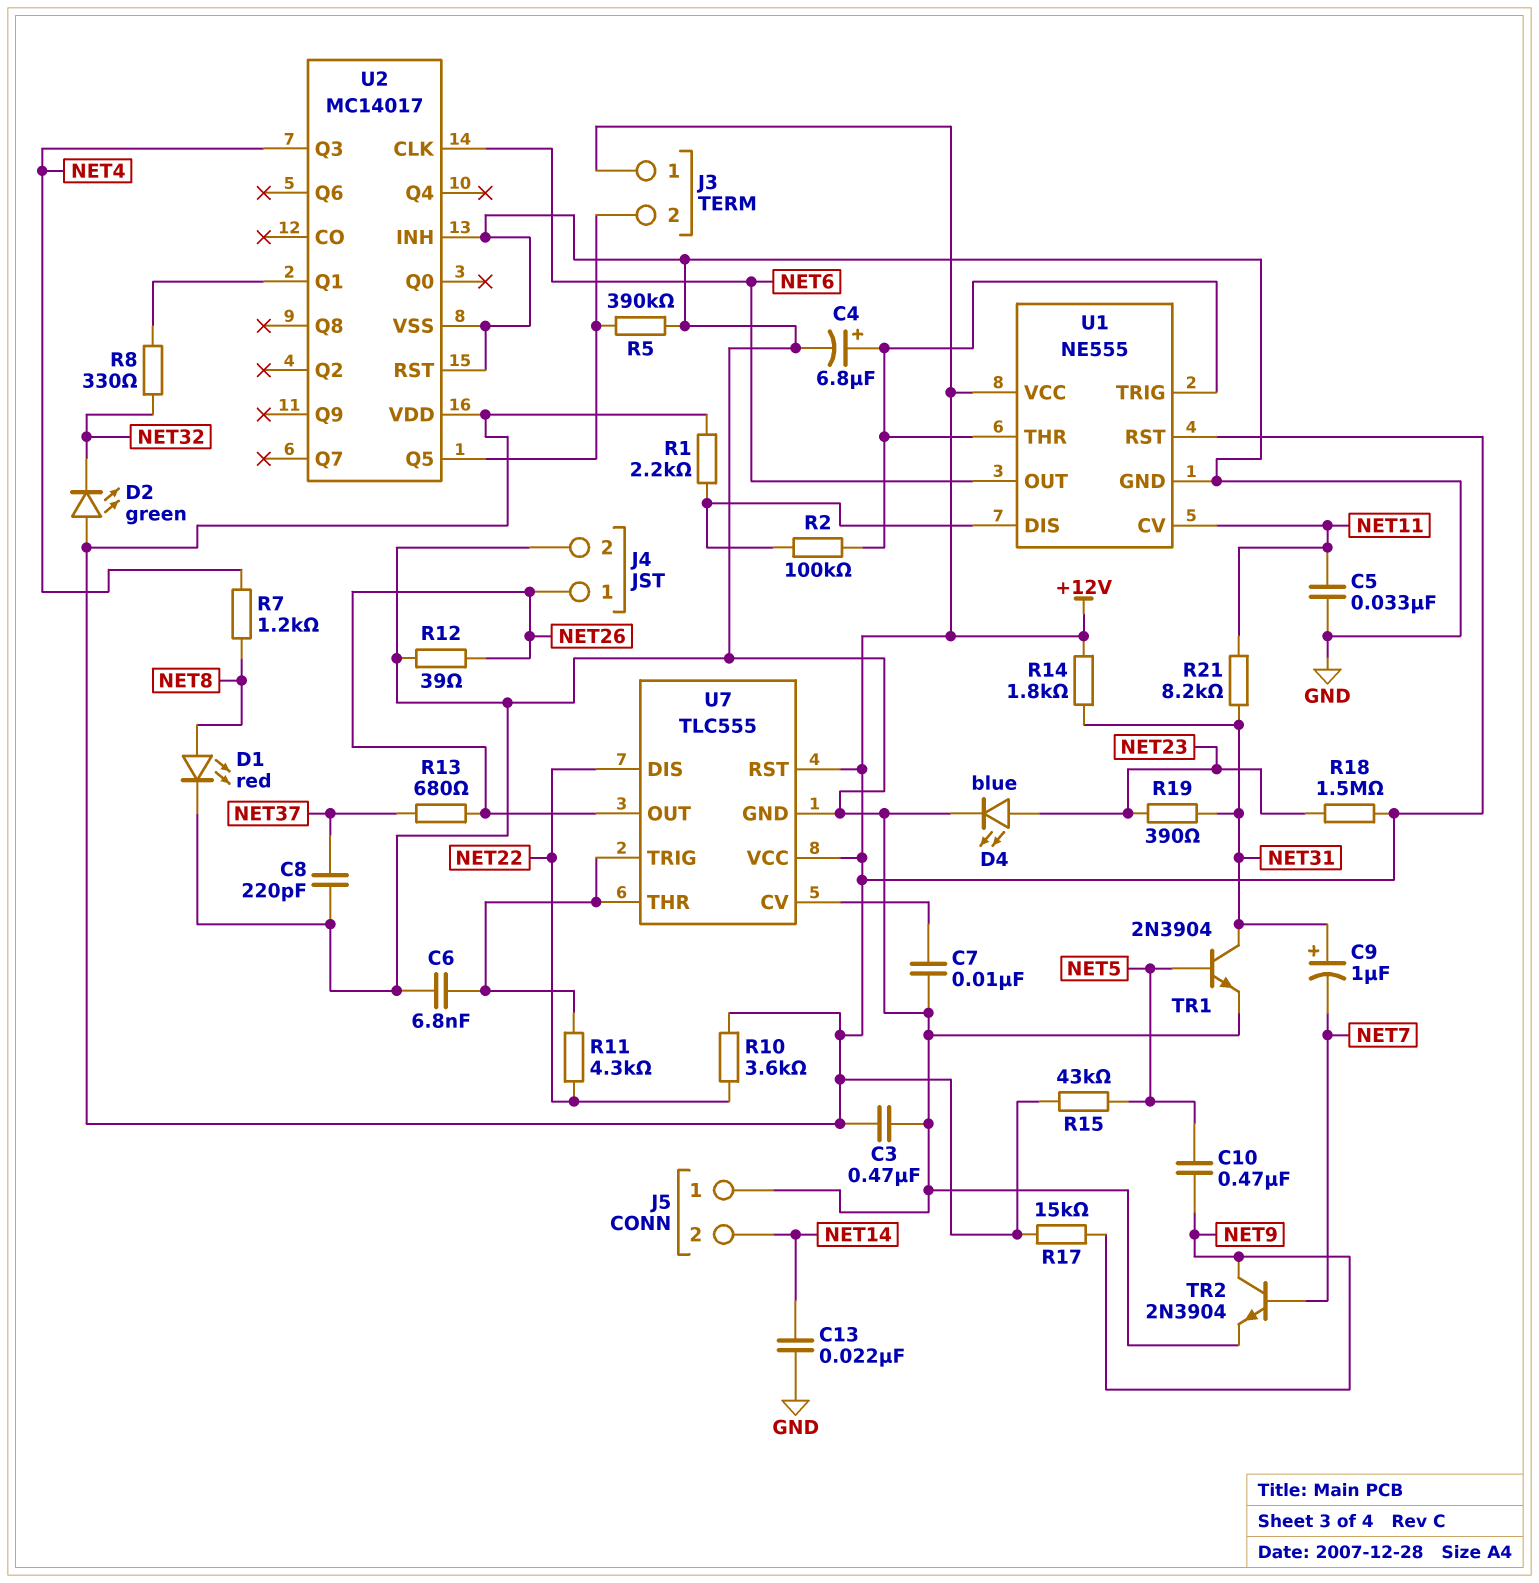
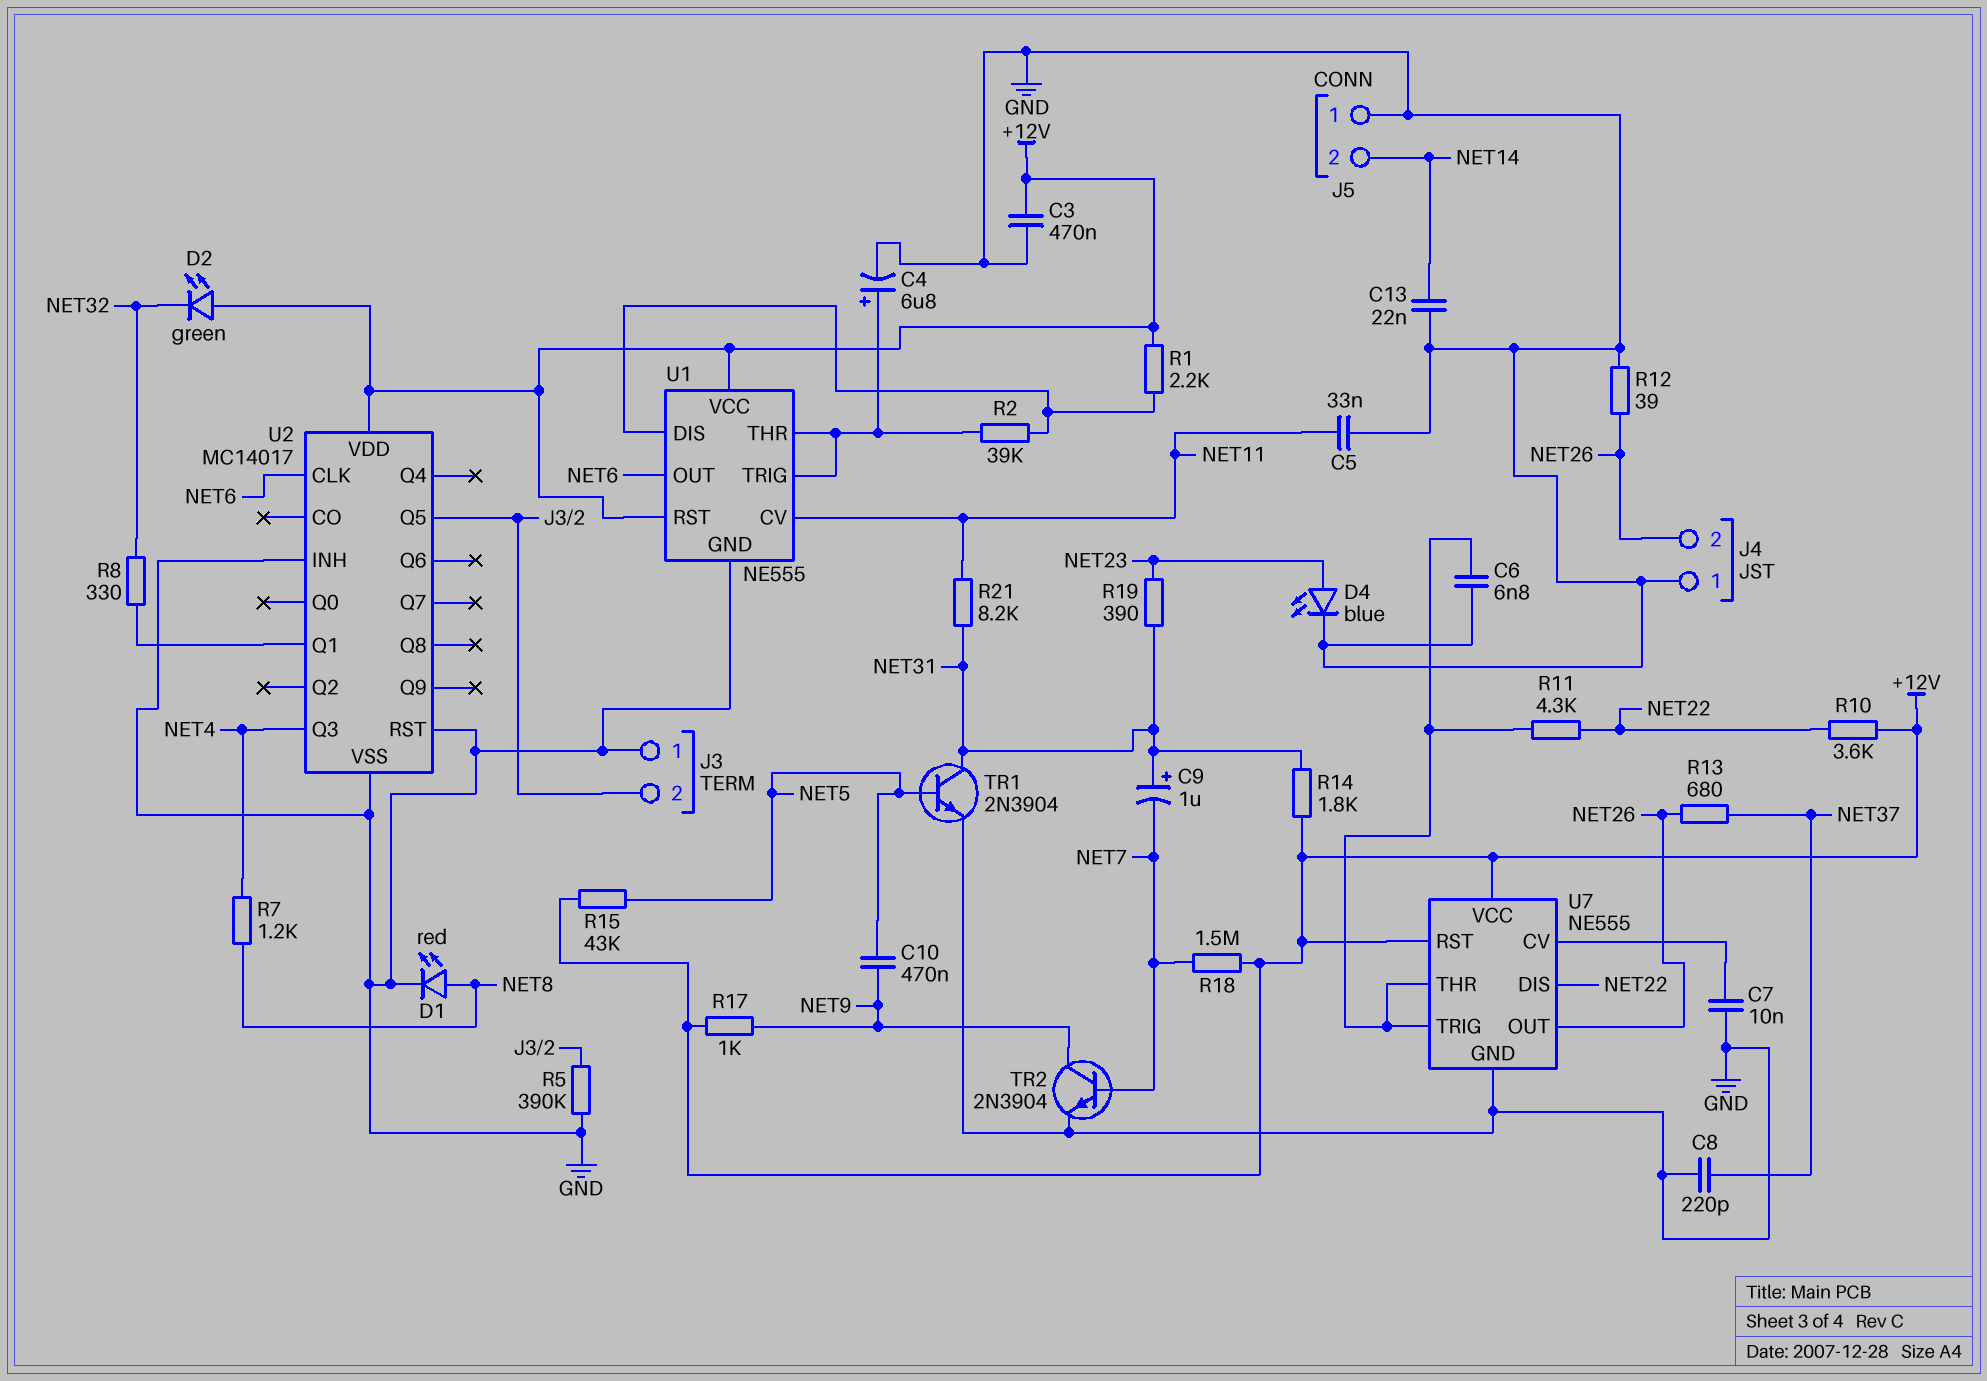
J3 pin 1: +12V -> GND
J4 pin 1: NET26 -> GND
J4 pin 2: GND -> NET26
R2: 100k (U1/DIS, U1/THR) -> 39k (U1/DIS, U1/THR)
R17: 15k (+12V, NET9) -> 1k (+12V, NET9)
R18: 1.5M (+12V, NET23) -> 1.5M (+12V, NET7)
U7: TLC555 -> NE555

